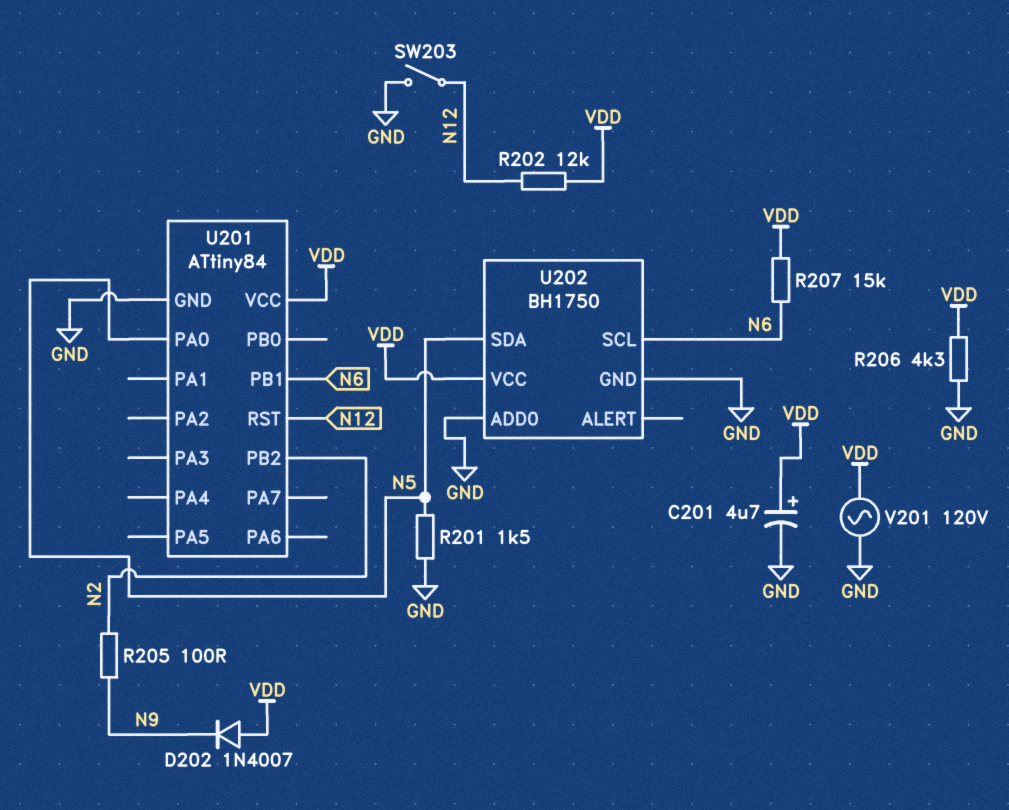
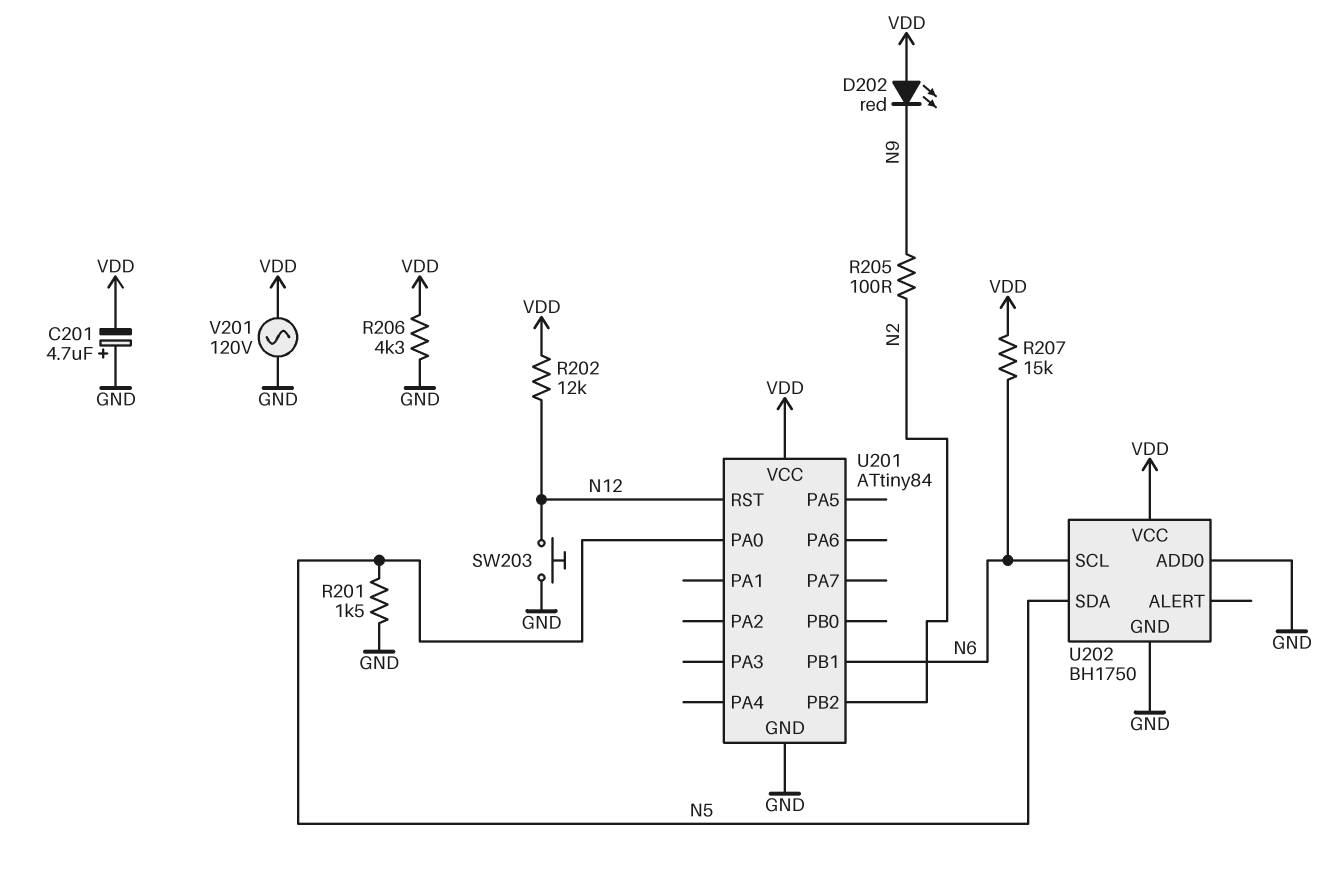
C201: 4.7uF (plus VDD, minus GND) -> 4.7uF (plus GND, minus VDD)
D202: diode 1N4007 (A VDD, K N9) -> LED red (A VDD, K N9)
SW203: switch (GND, N12) -> button (GND, N12)

